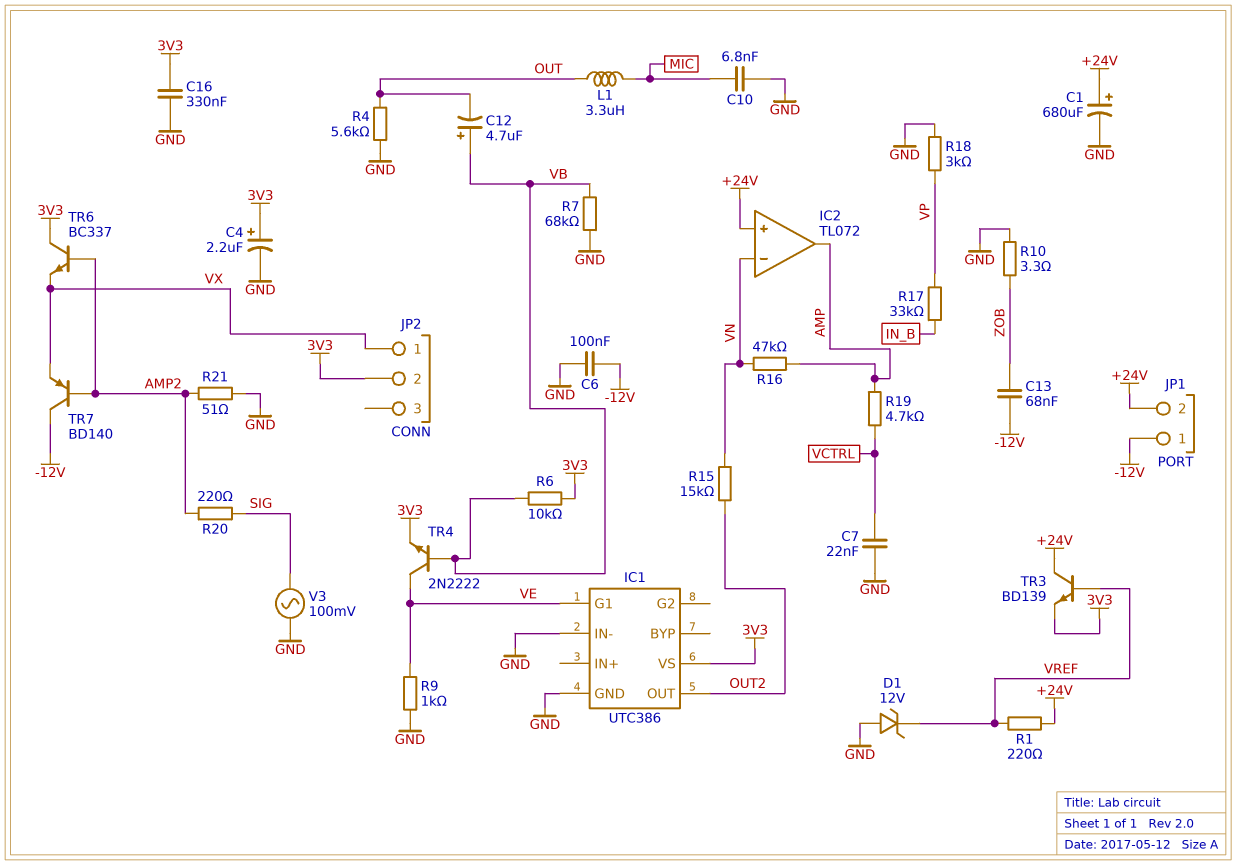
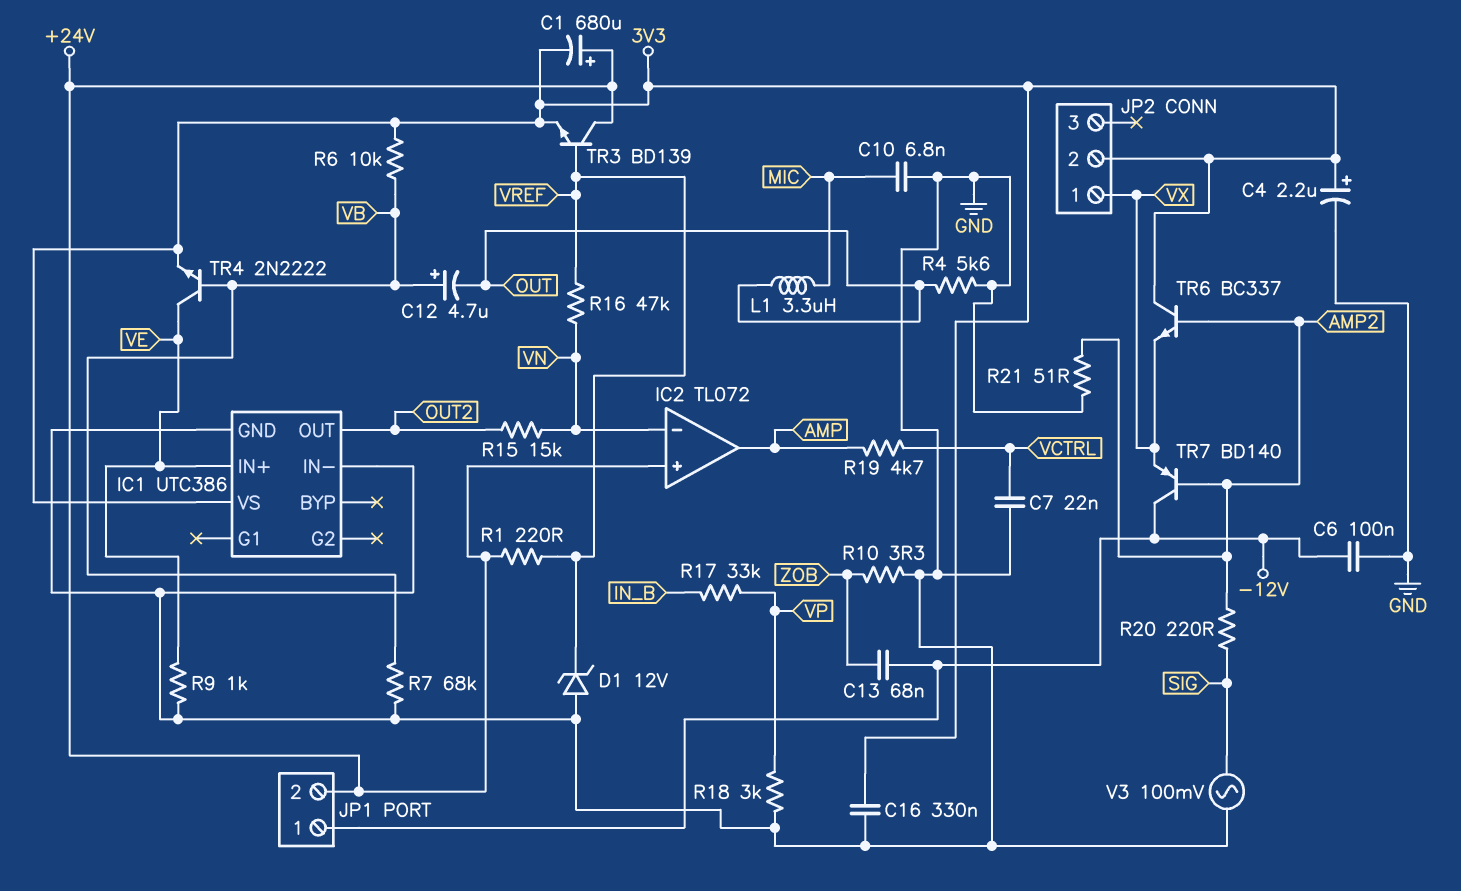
C1: 680uF (plus +24V, minus GND) -> 680uF (plus +24V, minus 3V3)
IC1 pin G1: VE -> none
IC1 pin IN+: none -> VE
R16: 47k (AMP, VN) -> 47k (VN, VREF)

